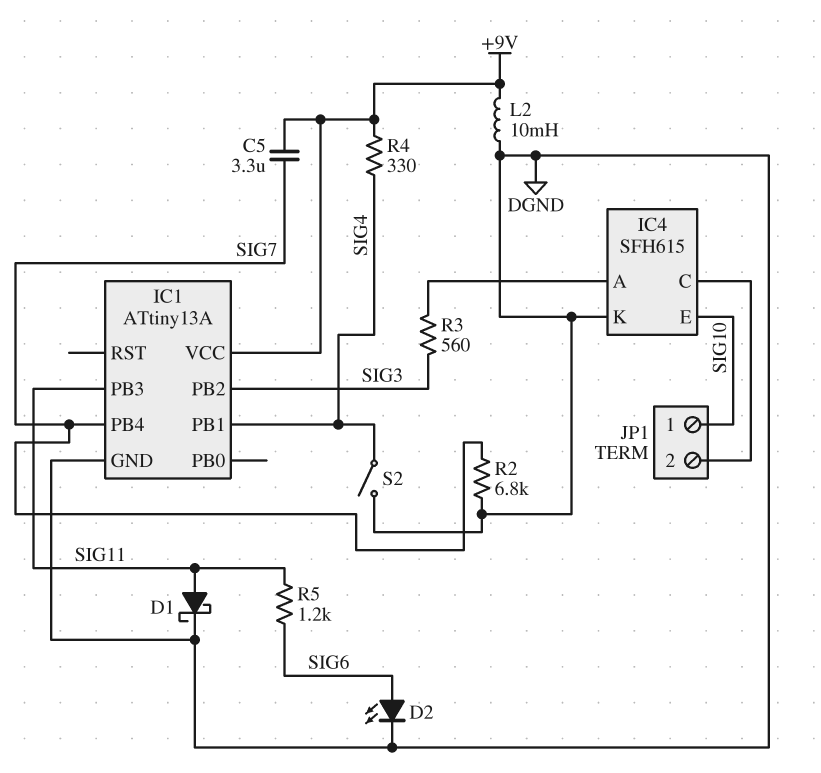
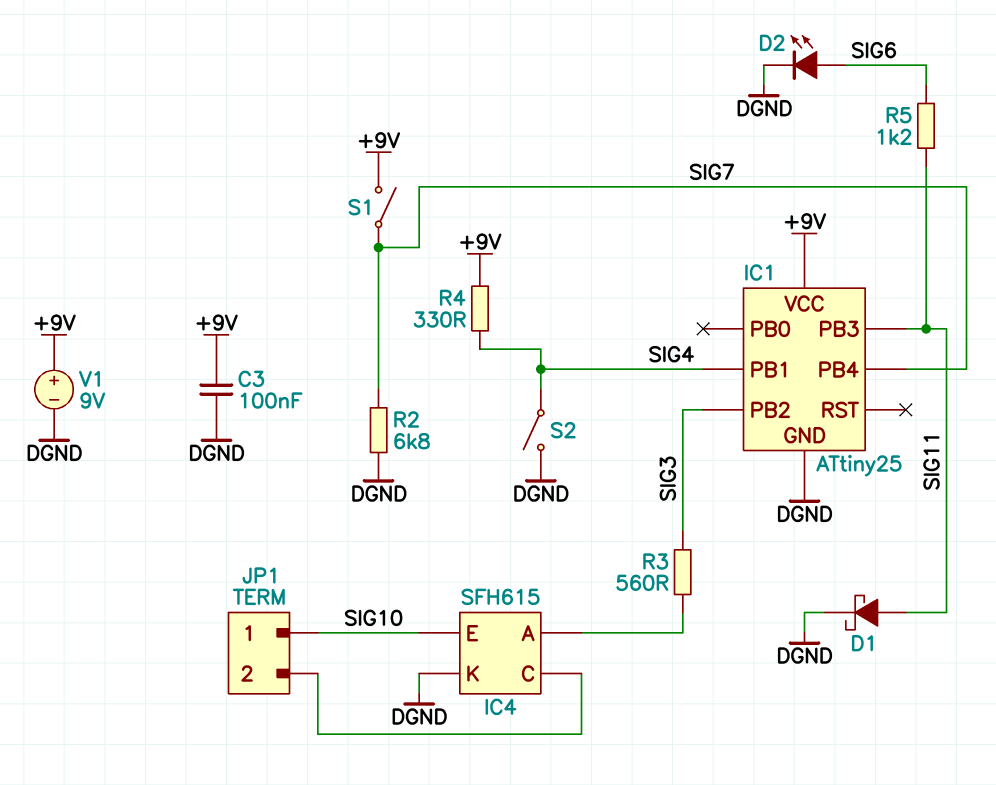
C3: none -> 100nF (+9V, DGND)
C5: 3.3uF (+9V, SIG7) -> none
IC1: ATtiny13A -> ATtiny25
L2: 10mH (+9V, DGND) -> none
S1: none -> switch (+9V, SIG7)
V1: none -> 9V (plus +9V, minus DGND)

